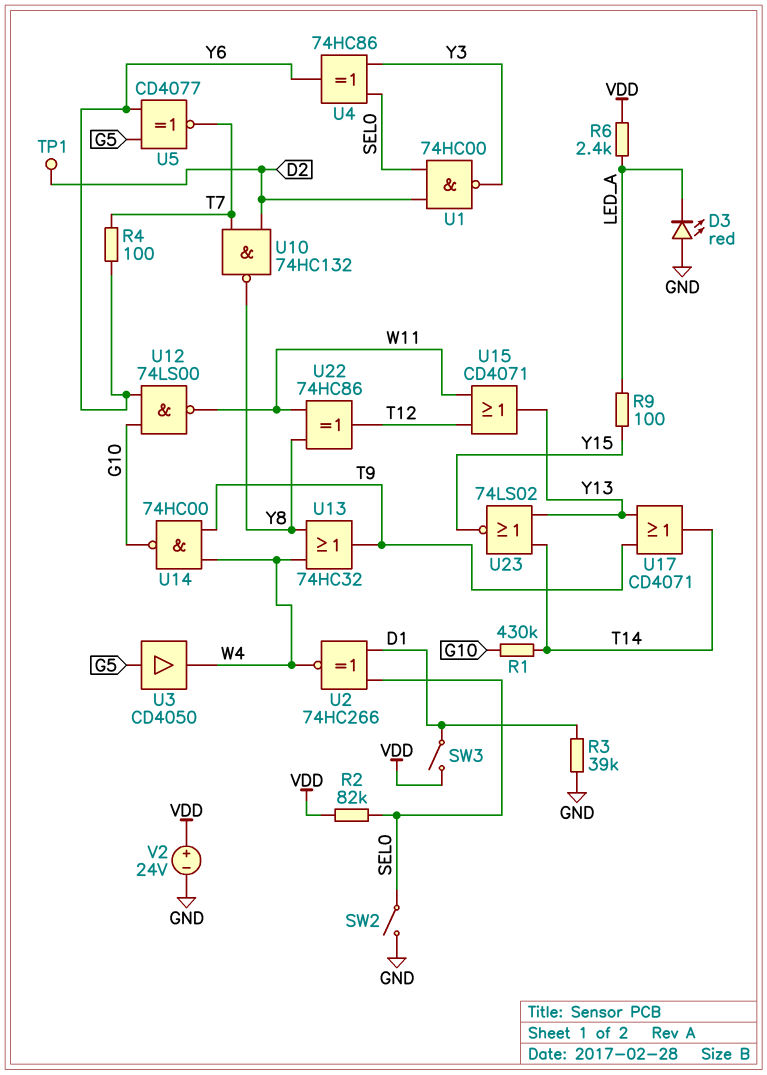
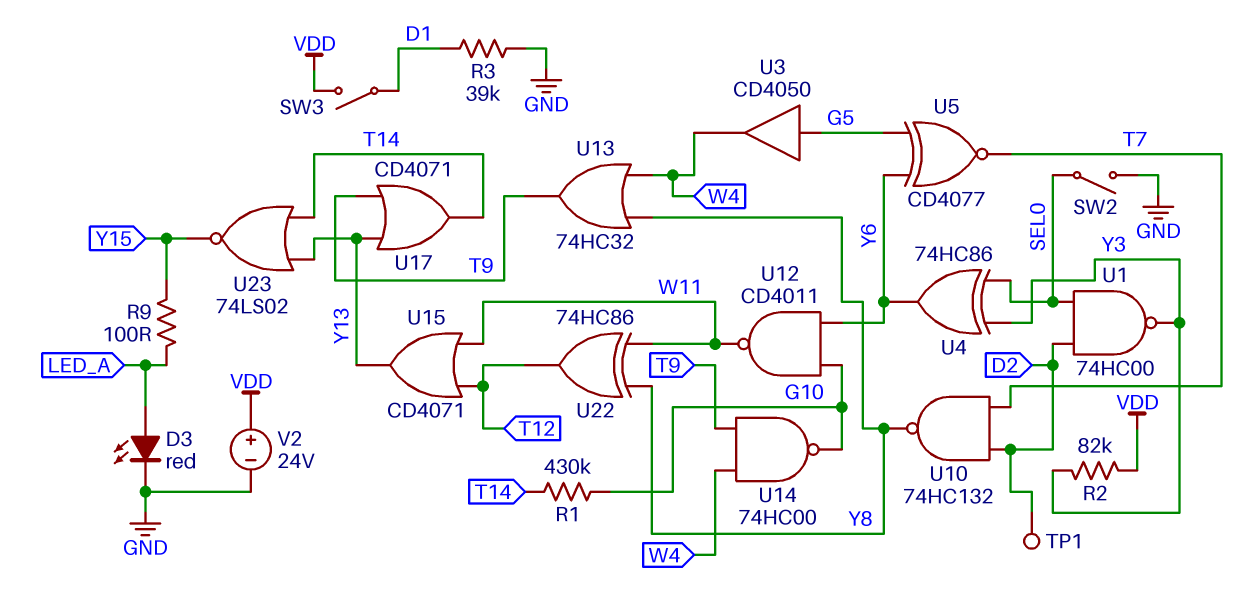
D3: LED red (A GND, K LED_A) -> LED red (A LED_A, K GND)
R2: 82k (SEL0, VDD) -> 82k (VDD, Y3)
R4: 100 (T7, Y6) -> none
R6: 2.4k (LED_A, VDD) -> none
U2: XNOR 74HC266 (in D1, in SEL0, out W4) -> none
U12: NAND 74LS00 (in G10, in Y6, out W11) -> NAND CD4011 (in G10, in Y6, out W11)

